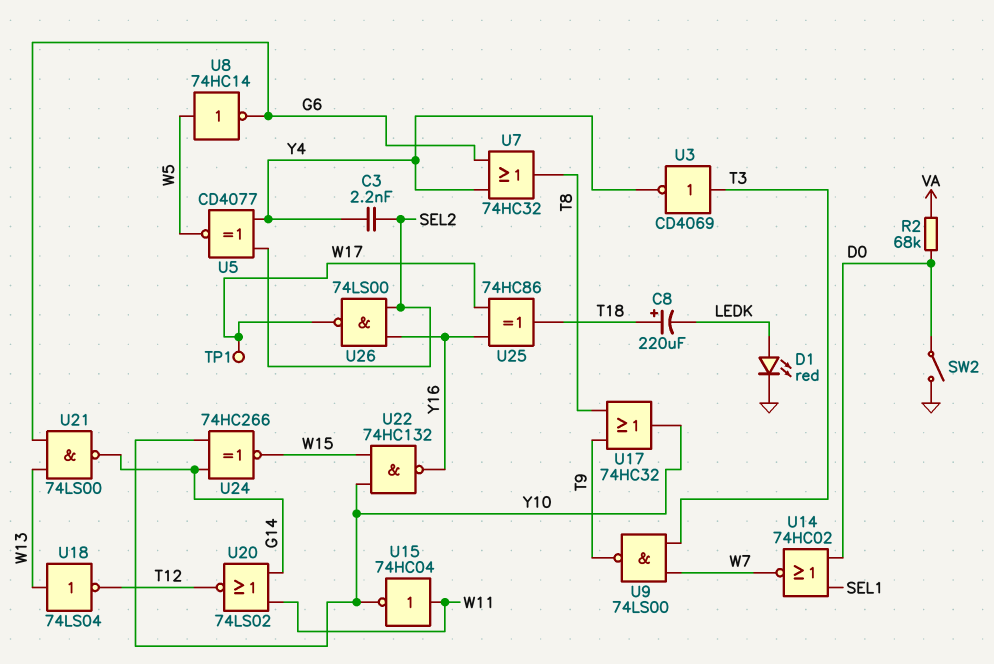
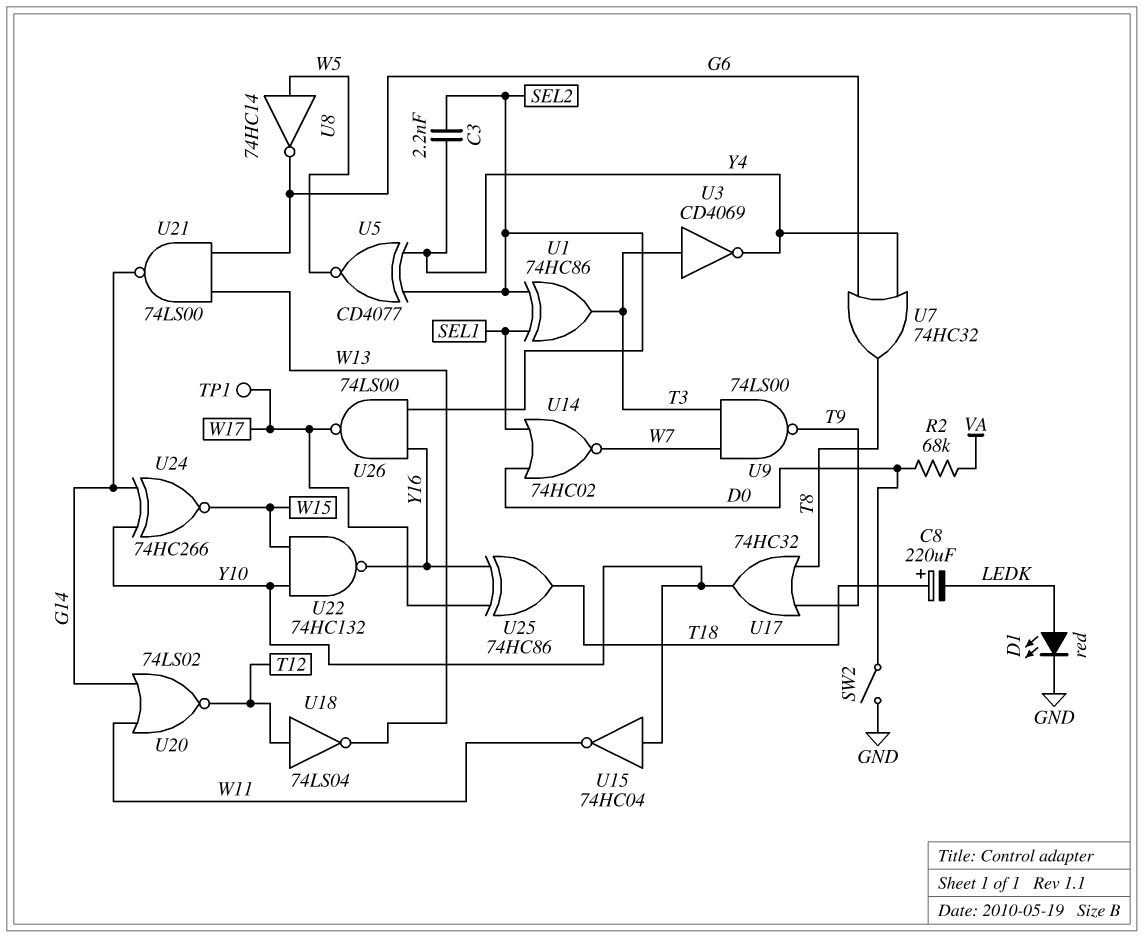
U1: none -> XOR 74HC86 (in SEL1, in SEL2, out T3)
U15: NOT 74HC04 (in W11, out Y10) -> NOT 74HC04 (in Y10, out W11)
U18: NOT 74LS04 (in W13, out T12) -> NOT 74LS04 (in T12, out W13)

